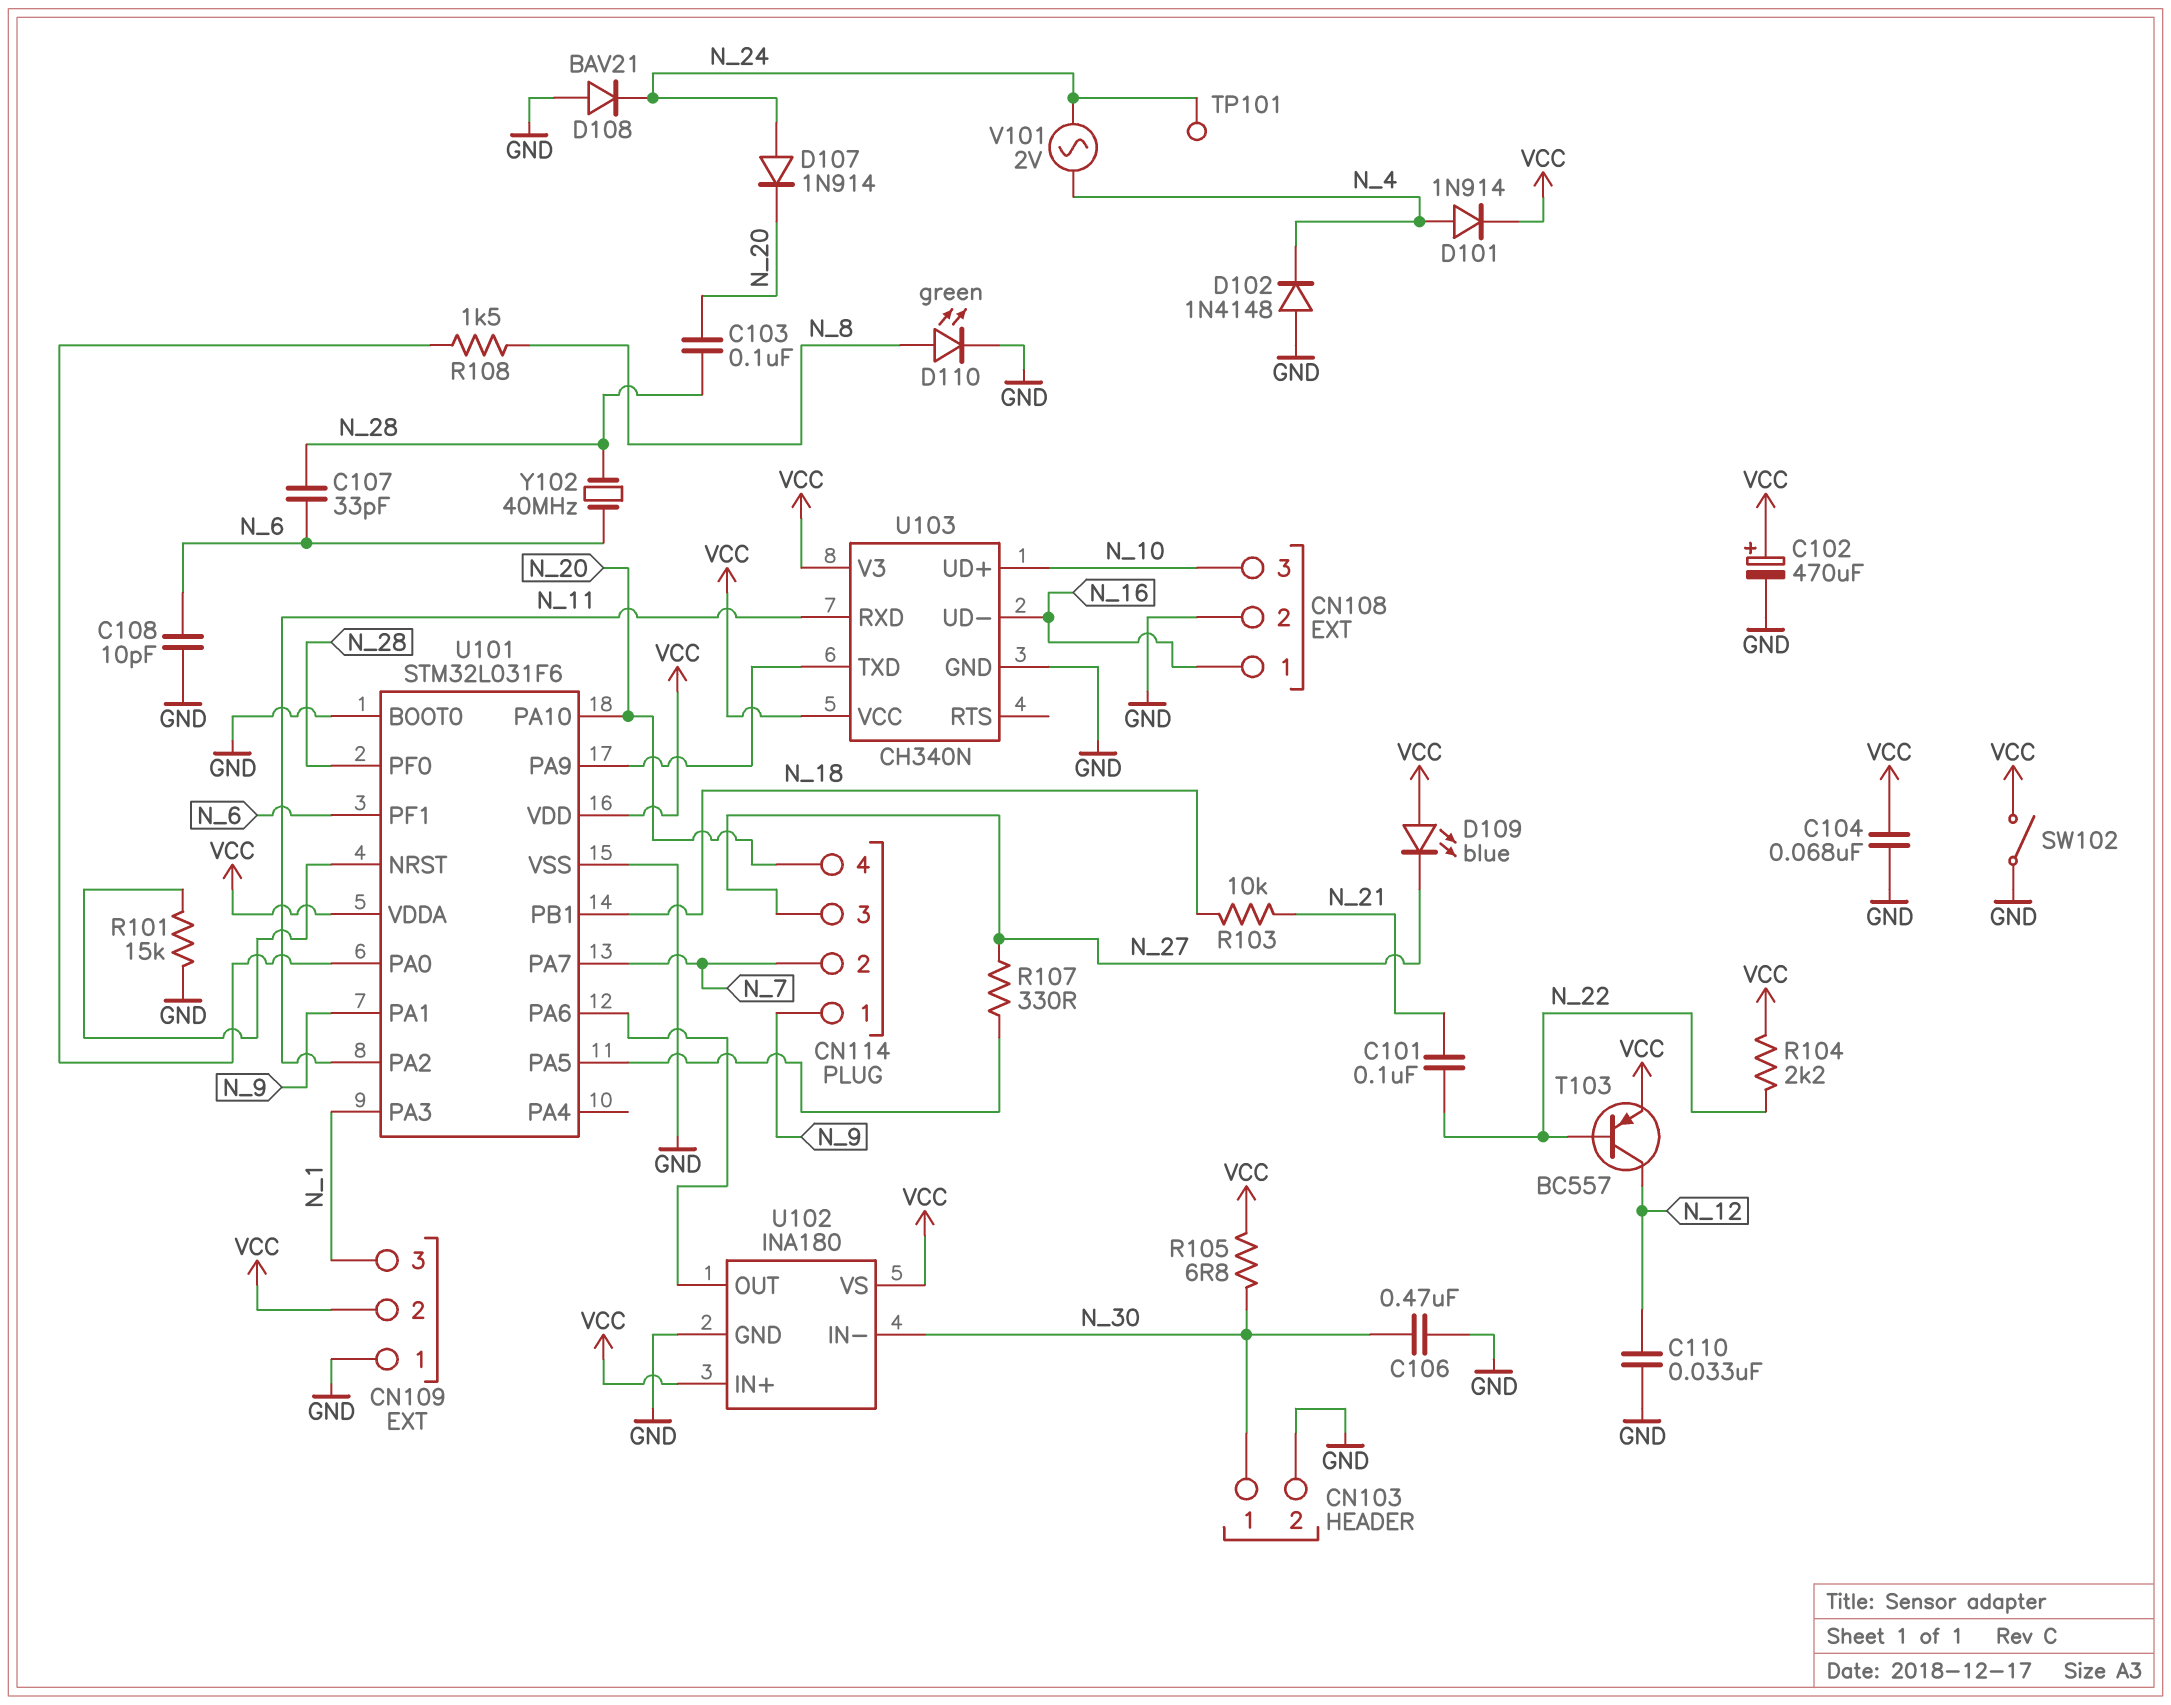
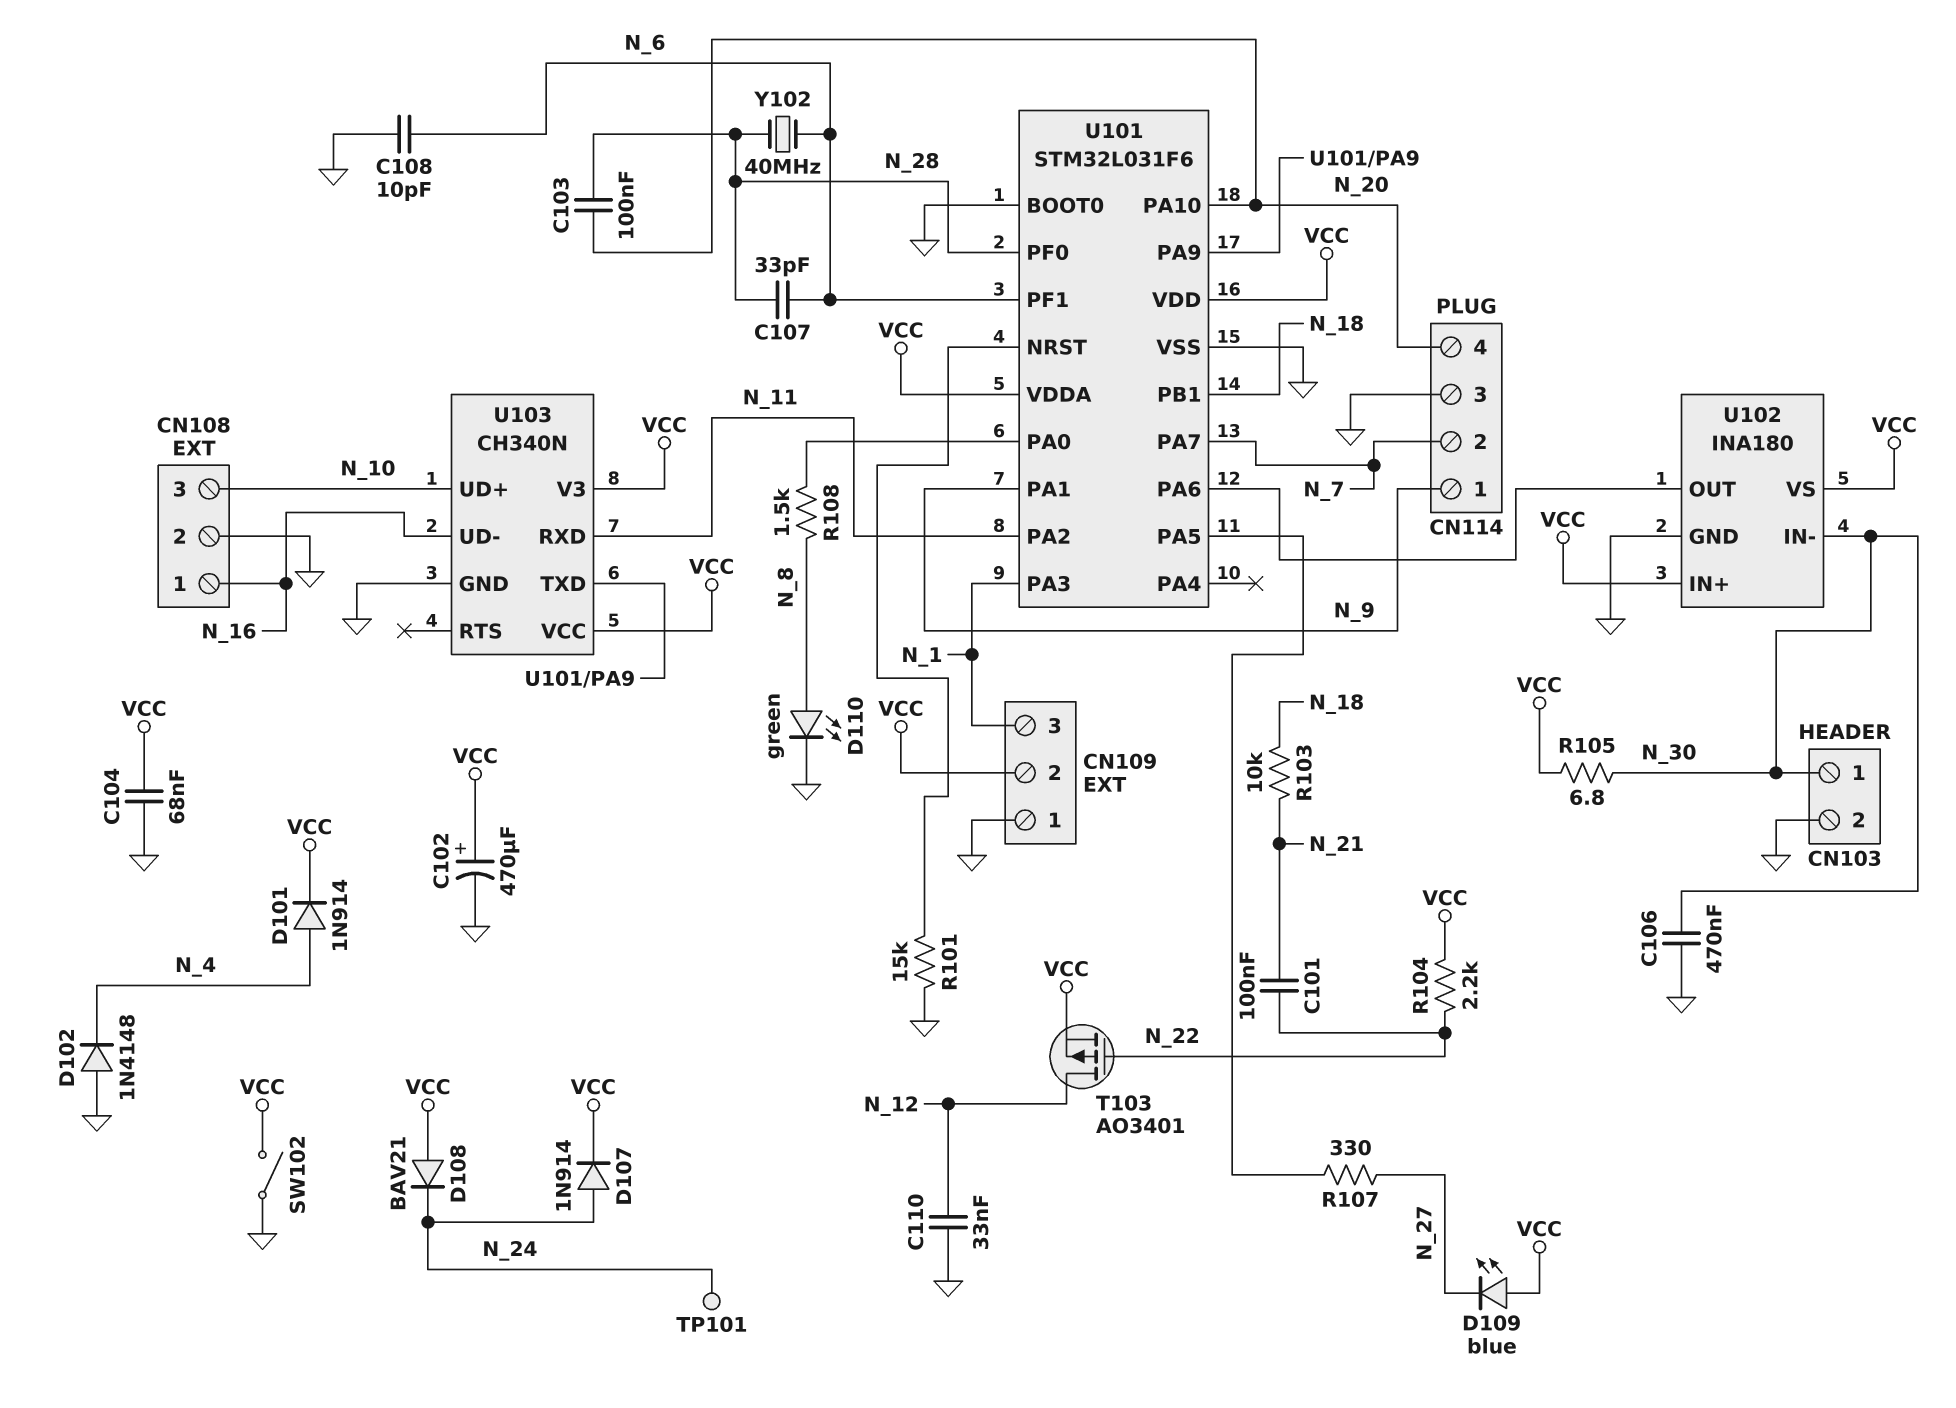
CN114 pin 3: N_27 -> GND
D107: diode 1N914 (A N_24, K N_20) -> diode 1N914 (A N_24, K VCC)
D108: diode BAV21 (A GND, K N_24) -> diode BAV21 (A VCC, K N_24)
T103: PNP BC557 (B N_22, C N_12, E VCC) -> PMOS AO3401 (G N_22, D N_12, S VCC)
V101: AC 2V (N_4, N_24) -> none

